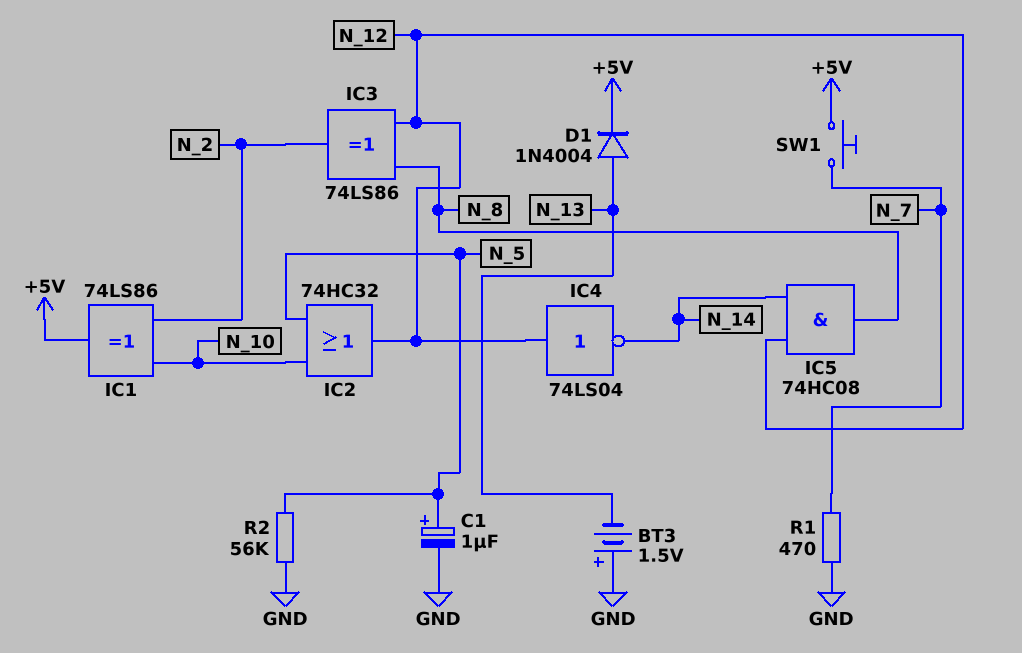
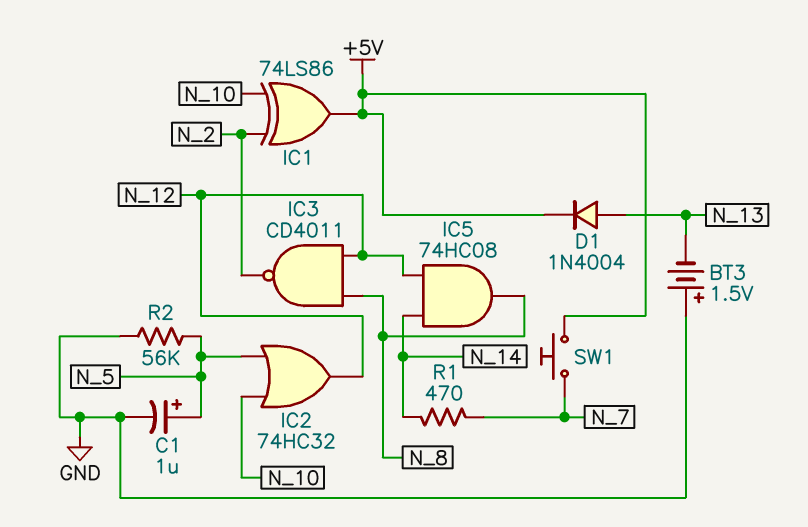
IC3: XOR 74LS86 (in N_8, in N_12, out N_2) -> NAND CD4011 (in N_8, in N_12, out N_2)
IC4: NOT 74LS04 (in N_12, out N_14) -> none
R1: 470 (GND, N_7) -> 470 (N_7, N_14)

